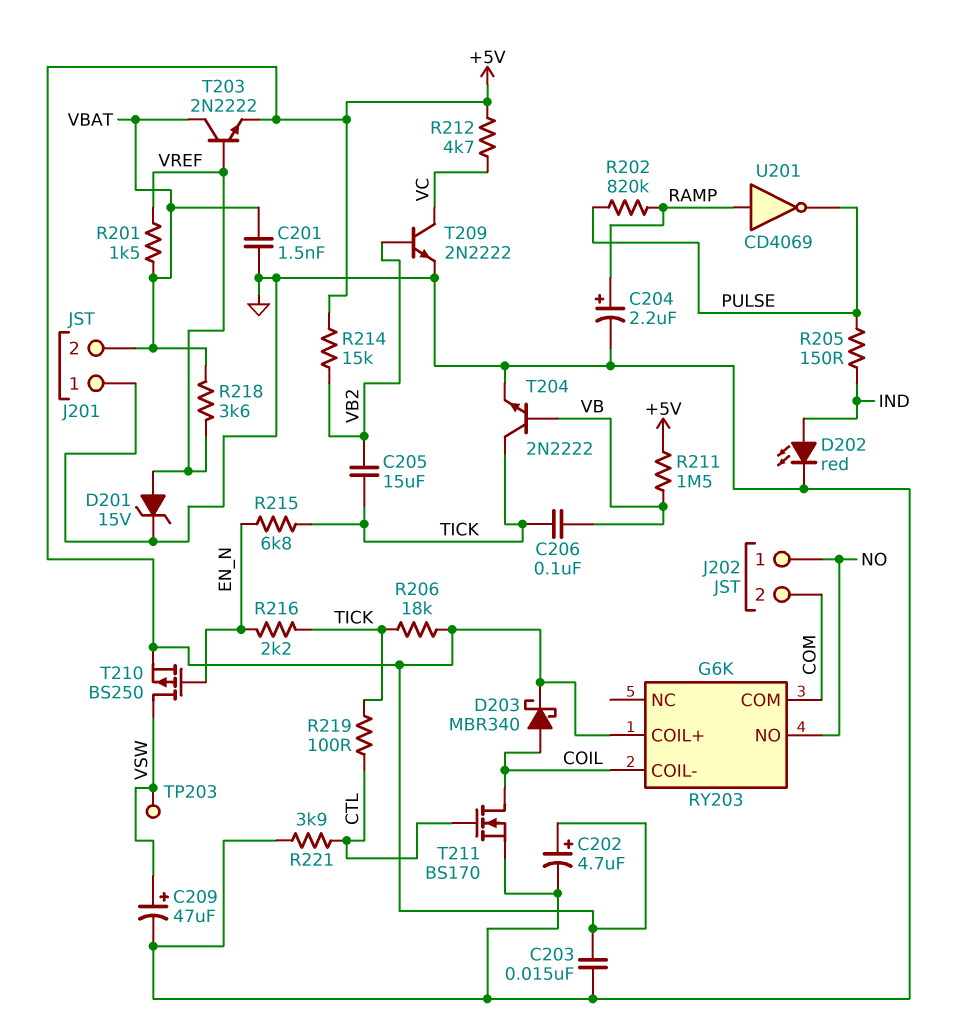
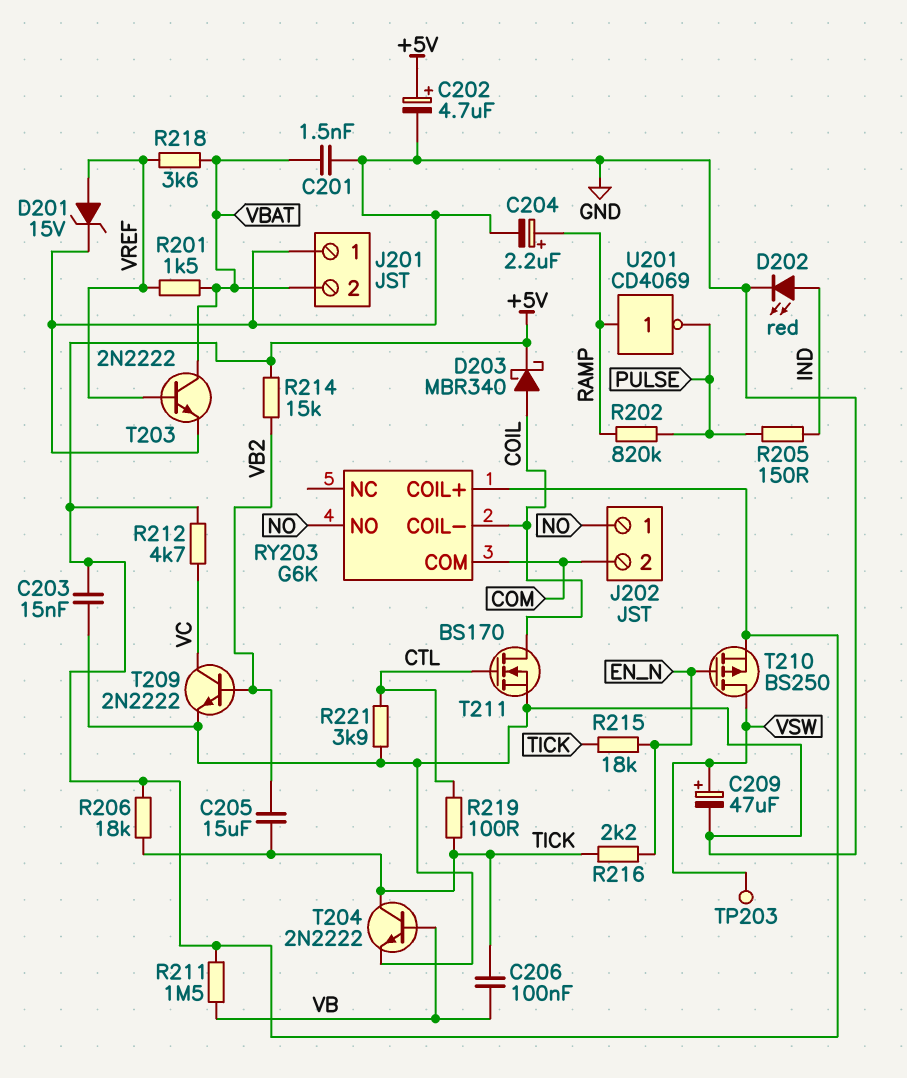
R215: 6.8k (EN_N, TICK) -> 18k (EN_N, TICK)
T203: NPN 2N2222 (B VREF, C VBAT, E +5V) -> NPN 2N2222 (B VREF, C VBAT, E GND)

